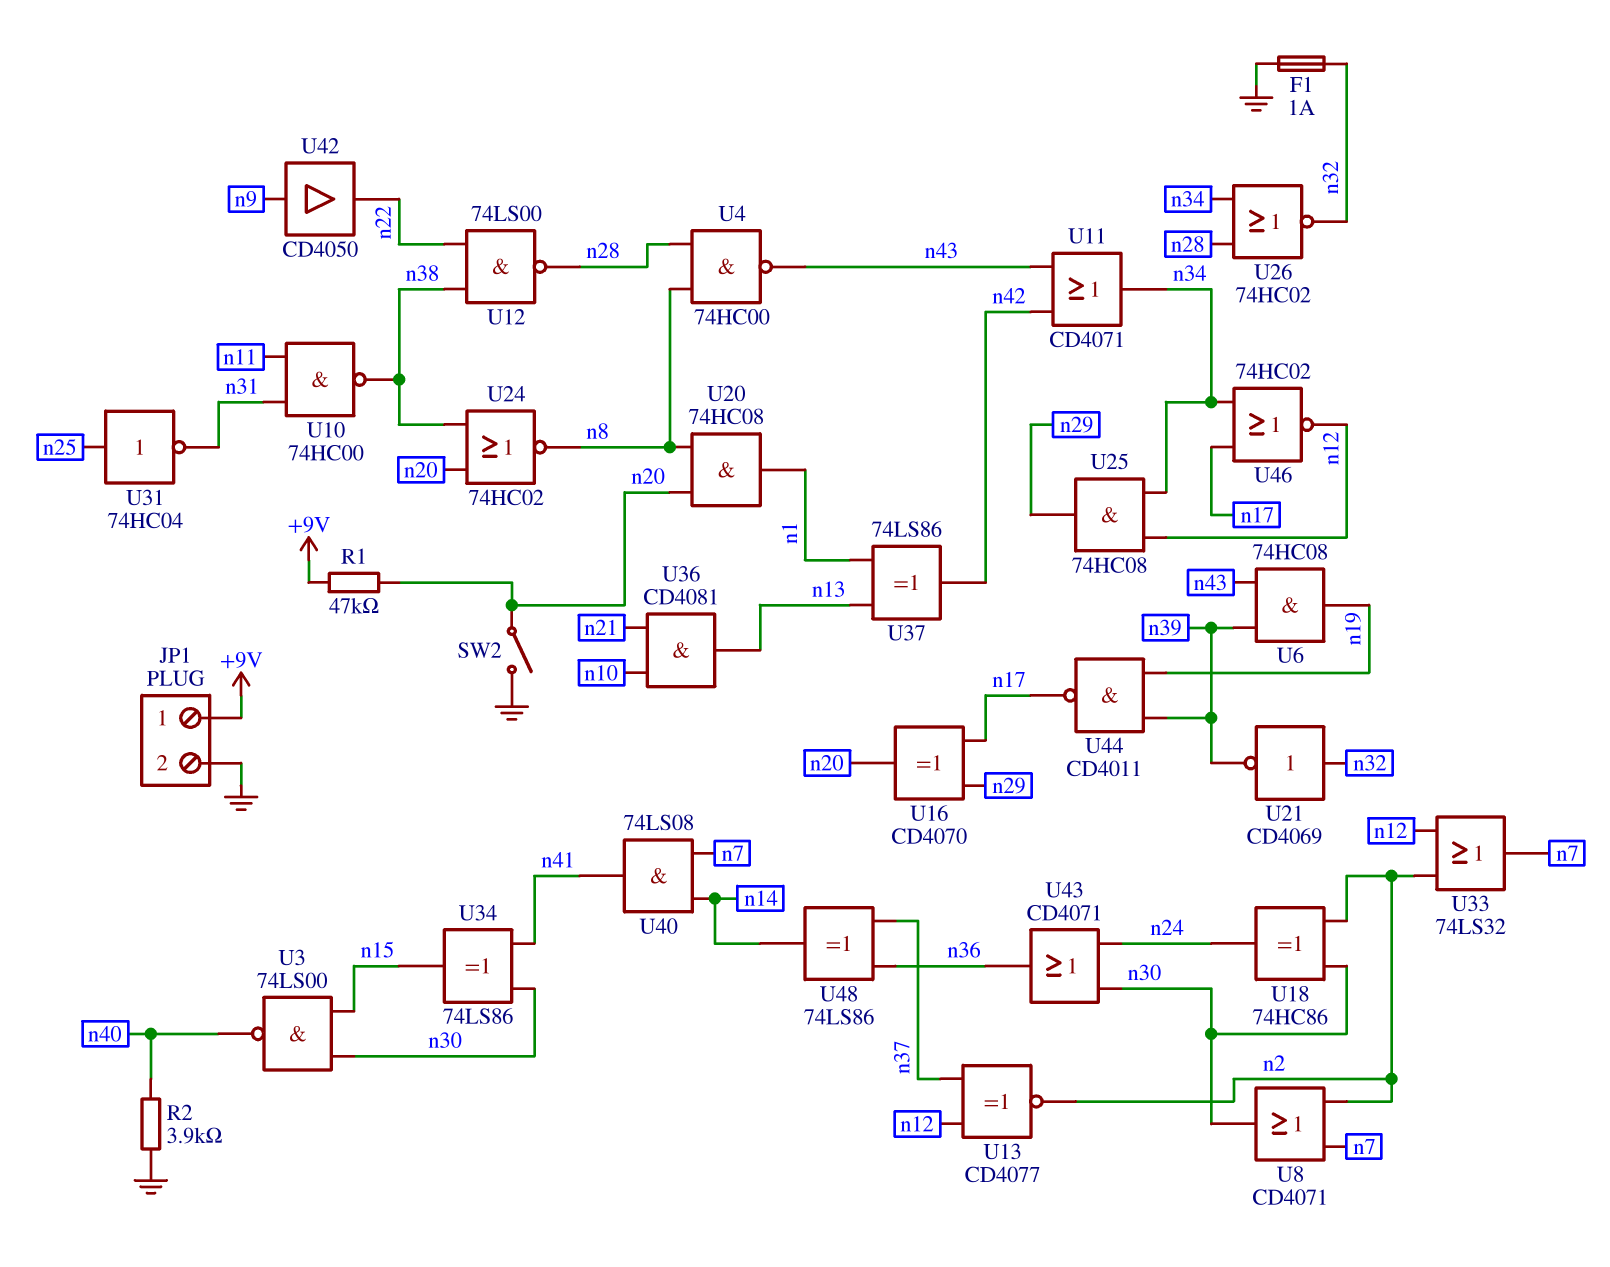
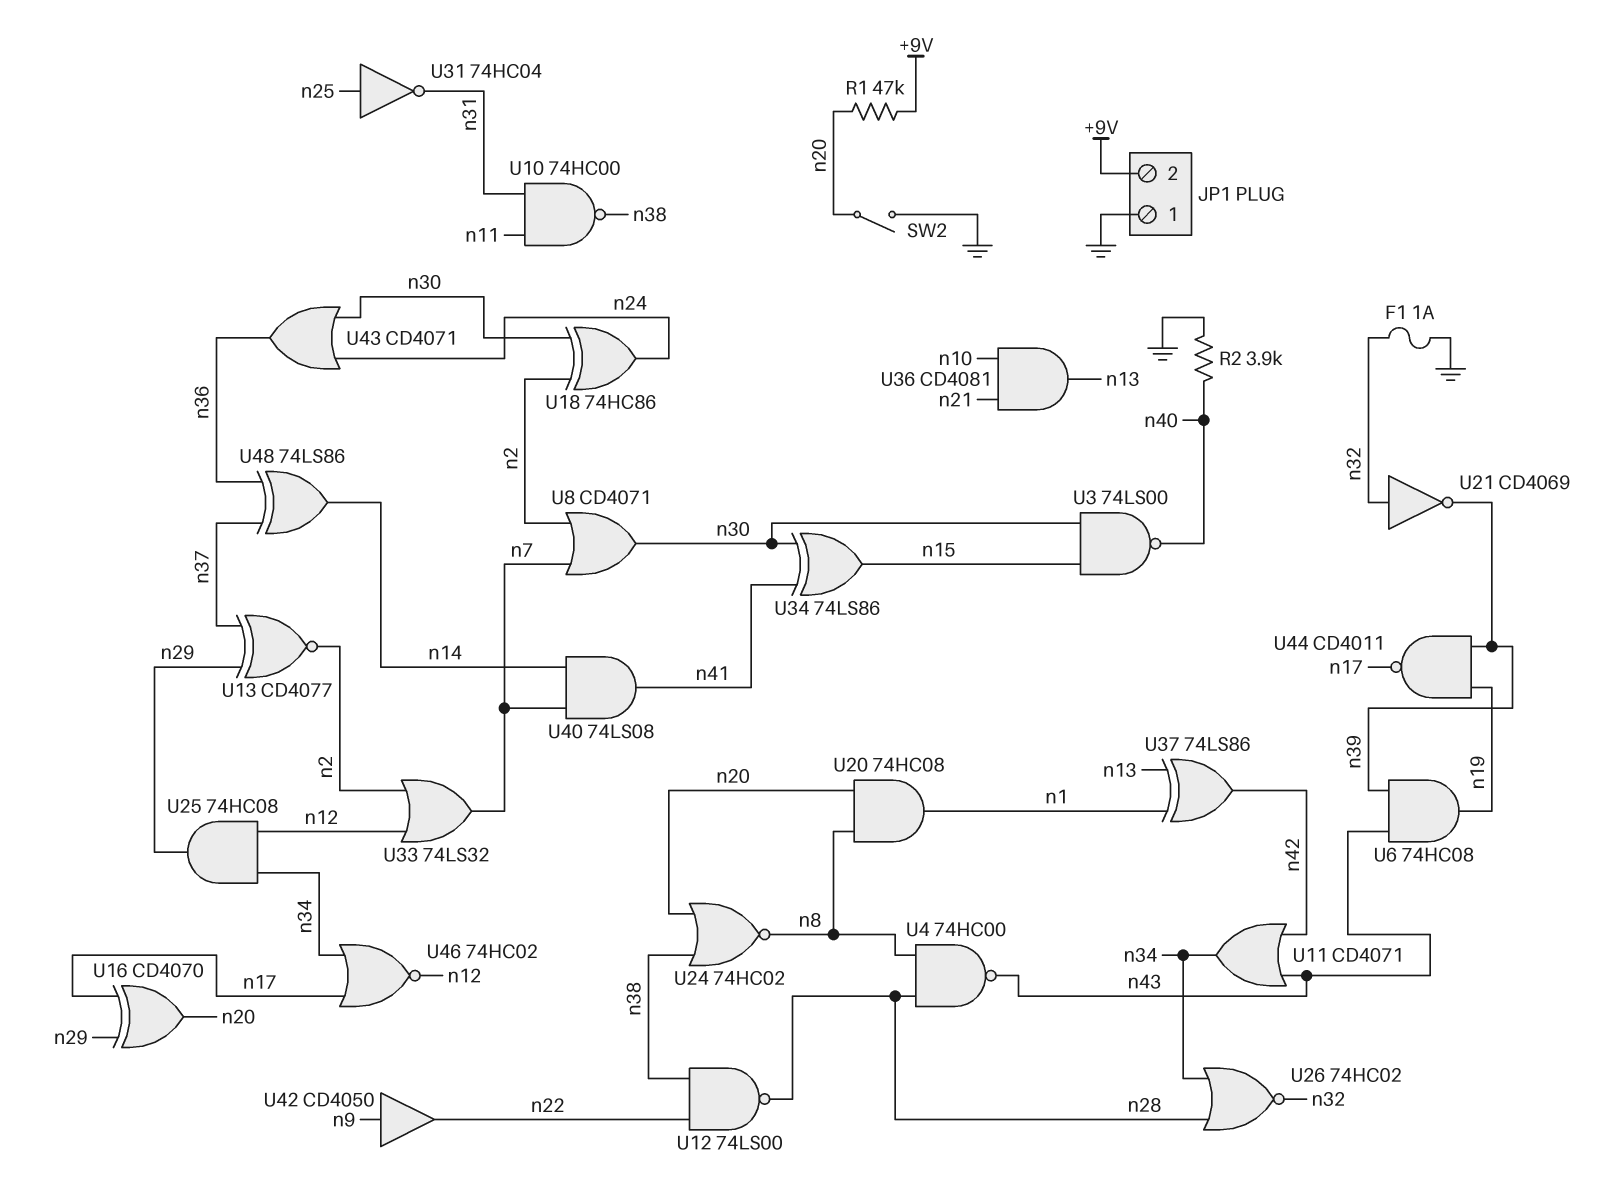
JP1 pin 1: +9V -> GND
JP1 pin 2: GND -> +9V
U13: XNOR CD4077 (in n12, in n37, out n2) -> XNOR CD4077 (in n29, in n37, out n2)

